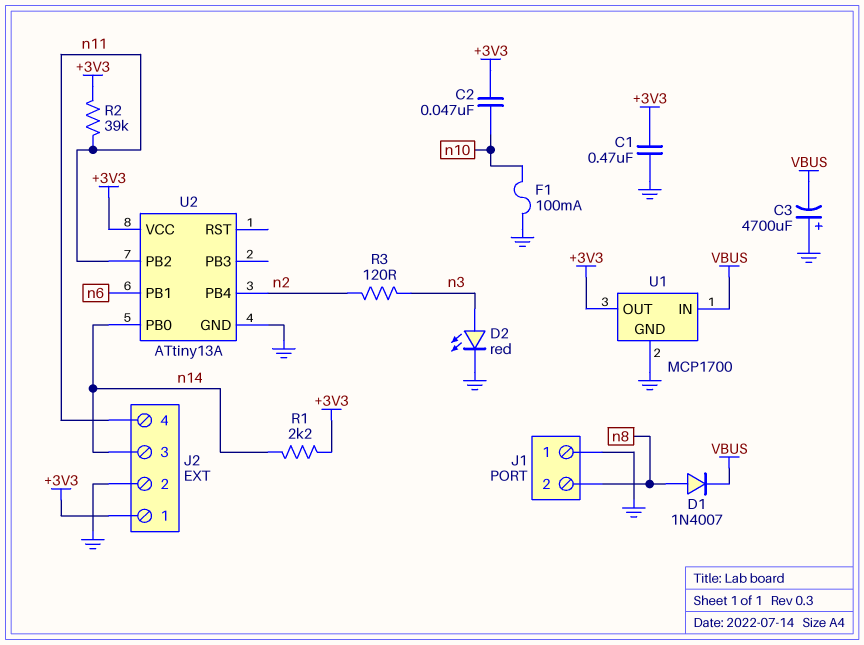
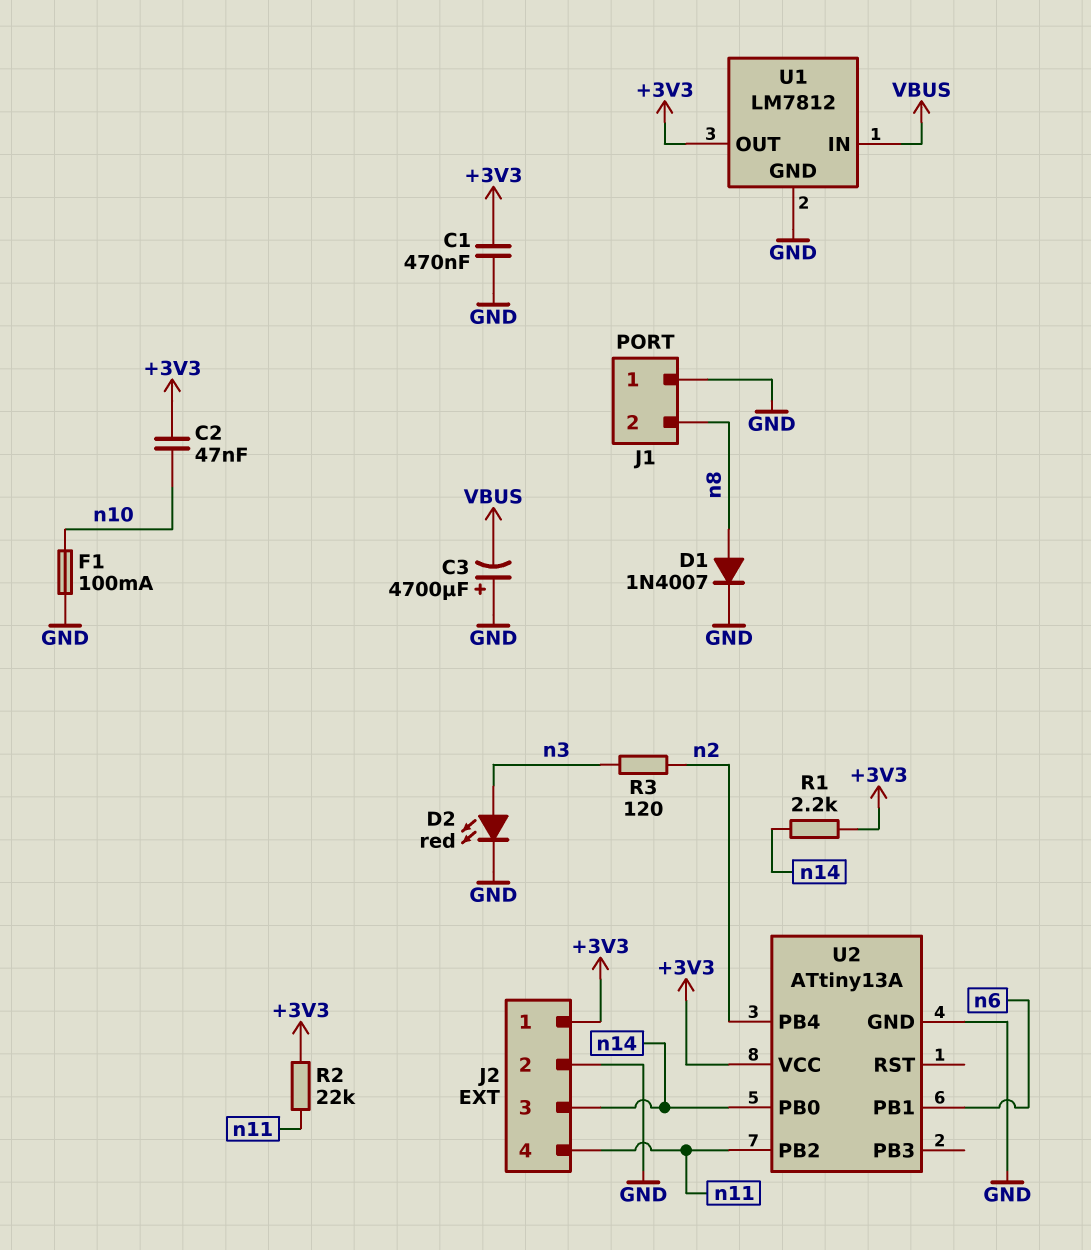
D1: diode 1N4007 (A n8, K VBUS) -> diode 1N4007 (A n8, K GND)
R2: 39k (+3V3, n11) -> 22k (+3V3, n11)
U1: MCP1700 -> LM7812

